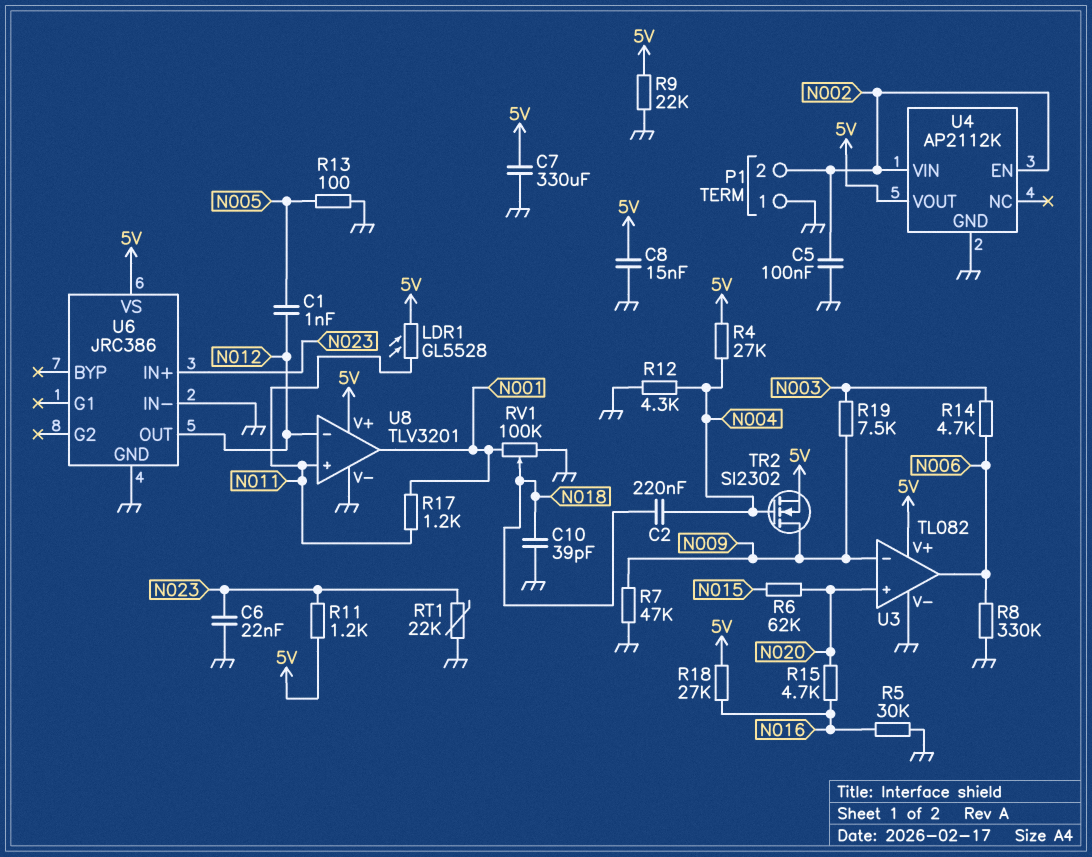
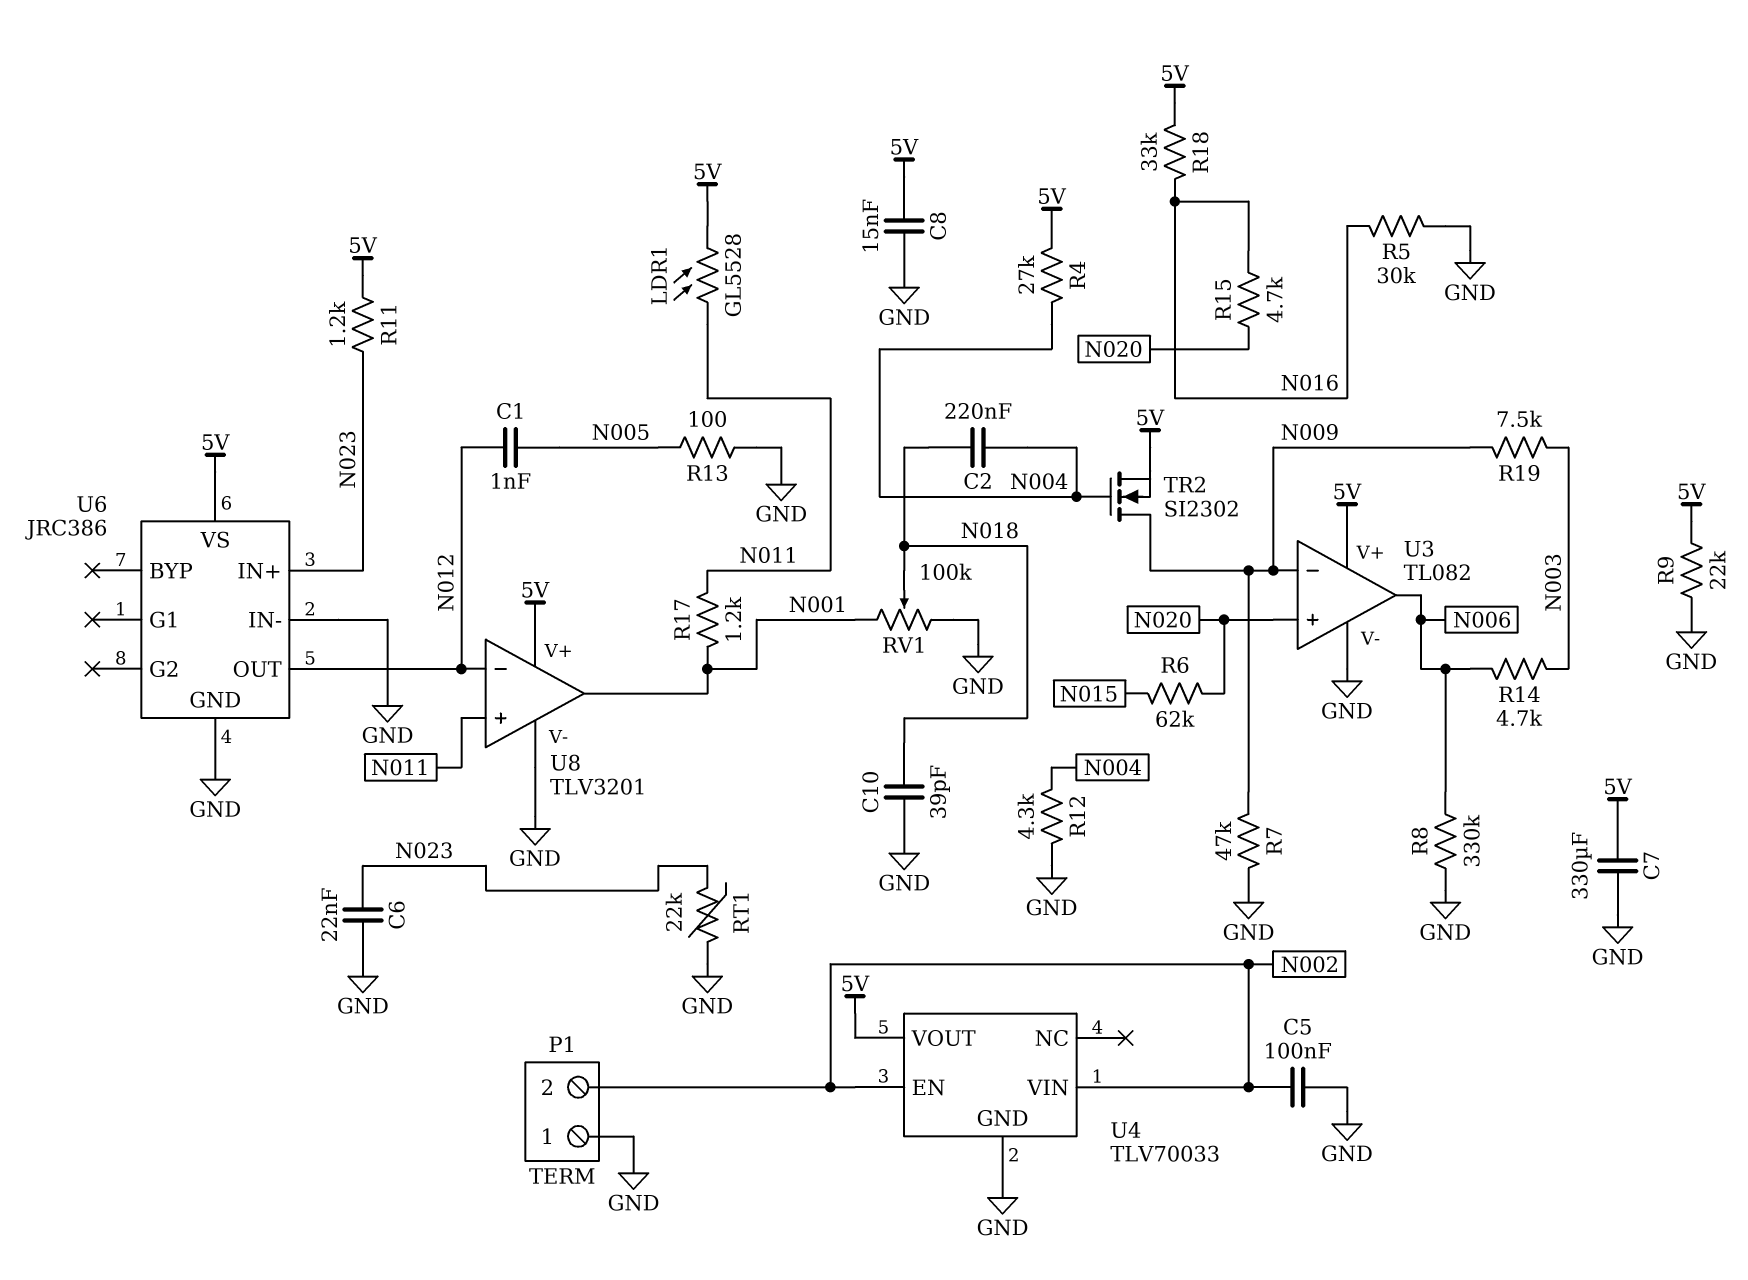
R18: 27k (5V, N016) -> 33k (5V, N016)
U4: AP2112K -> TLV70033

